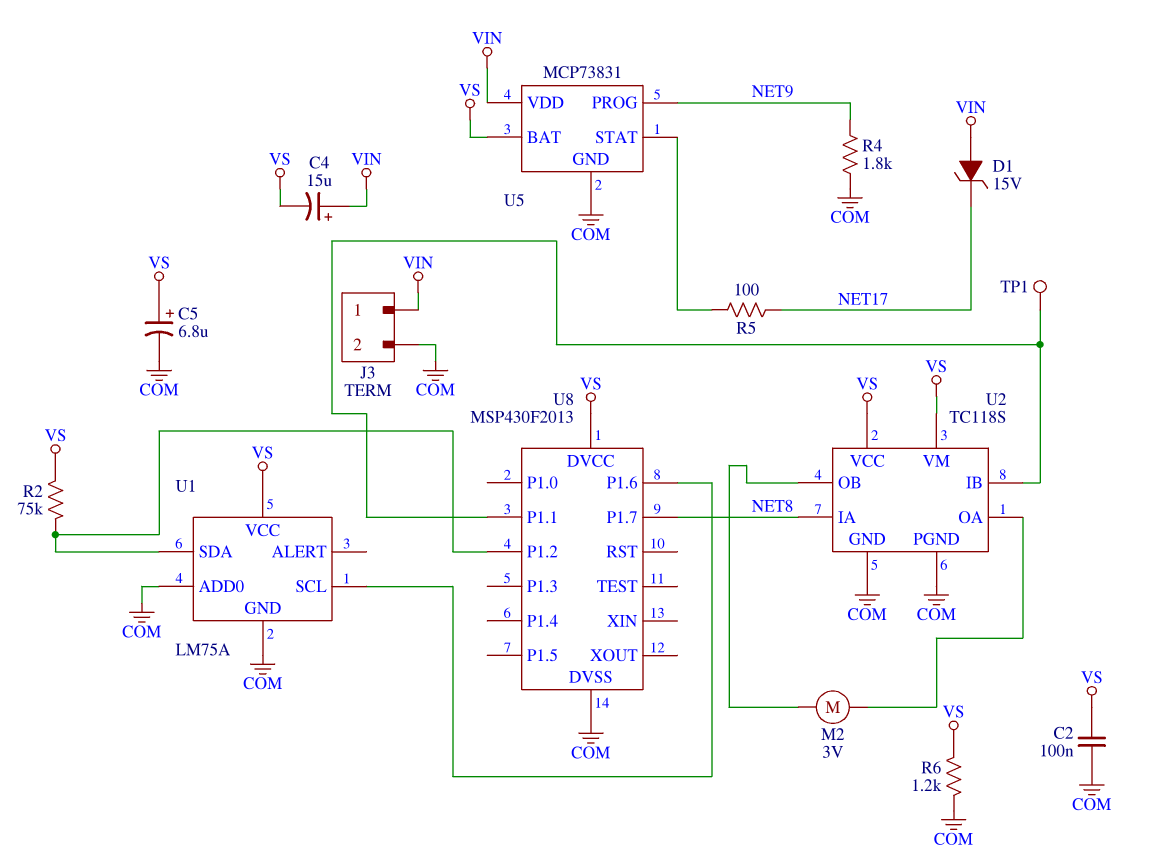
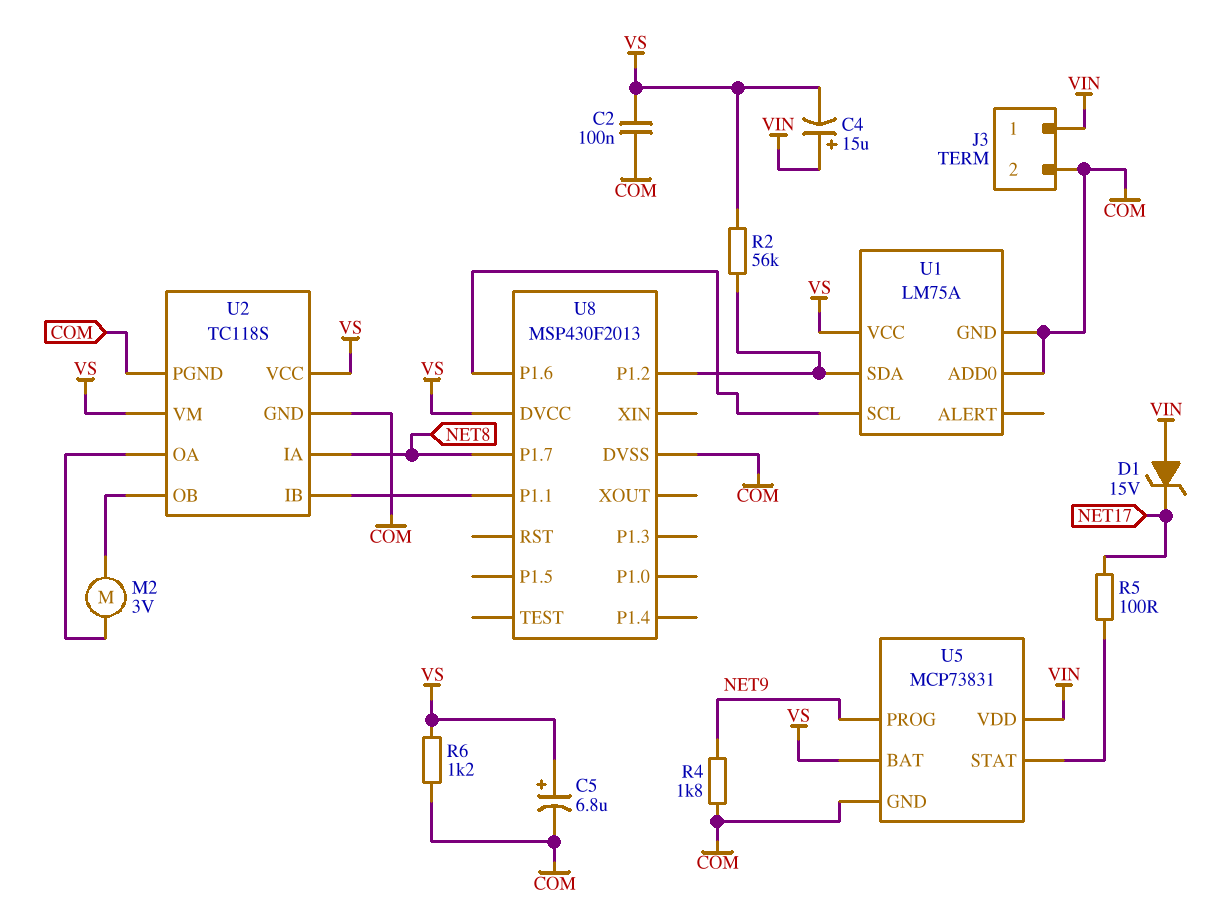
R2: 75k (U1/SDA, VS) -> 56k (U1/SDA, VS)
TP1: test point (U2/IB) -> none

